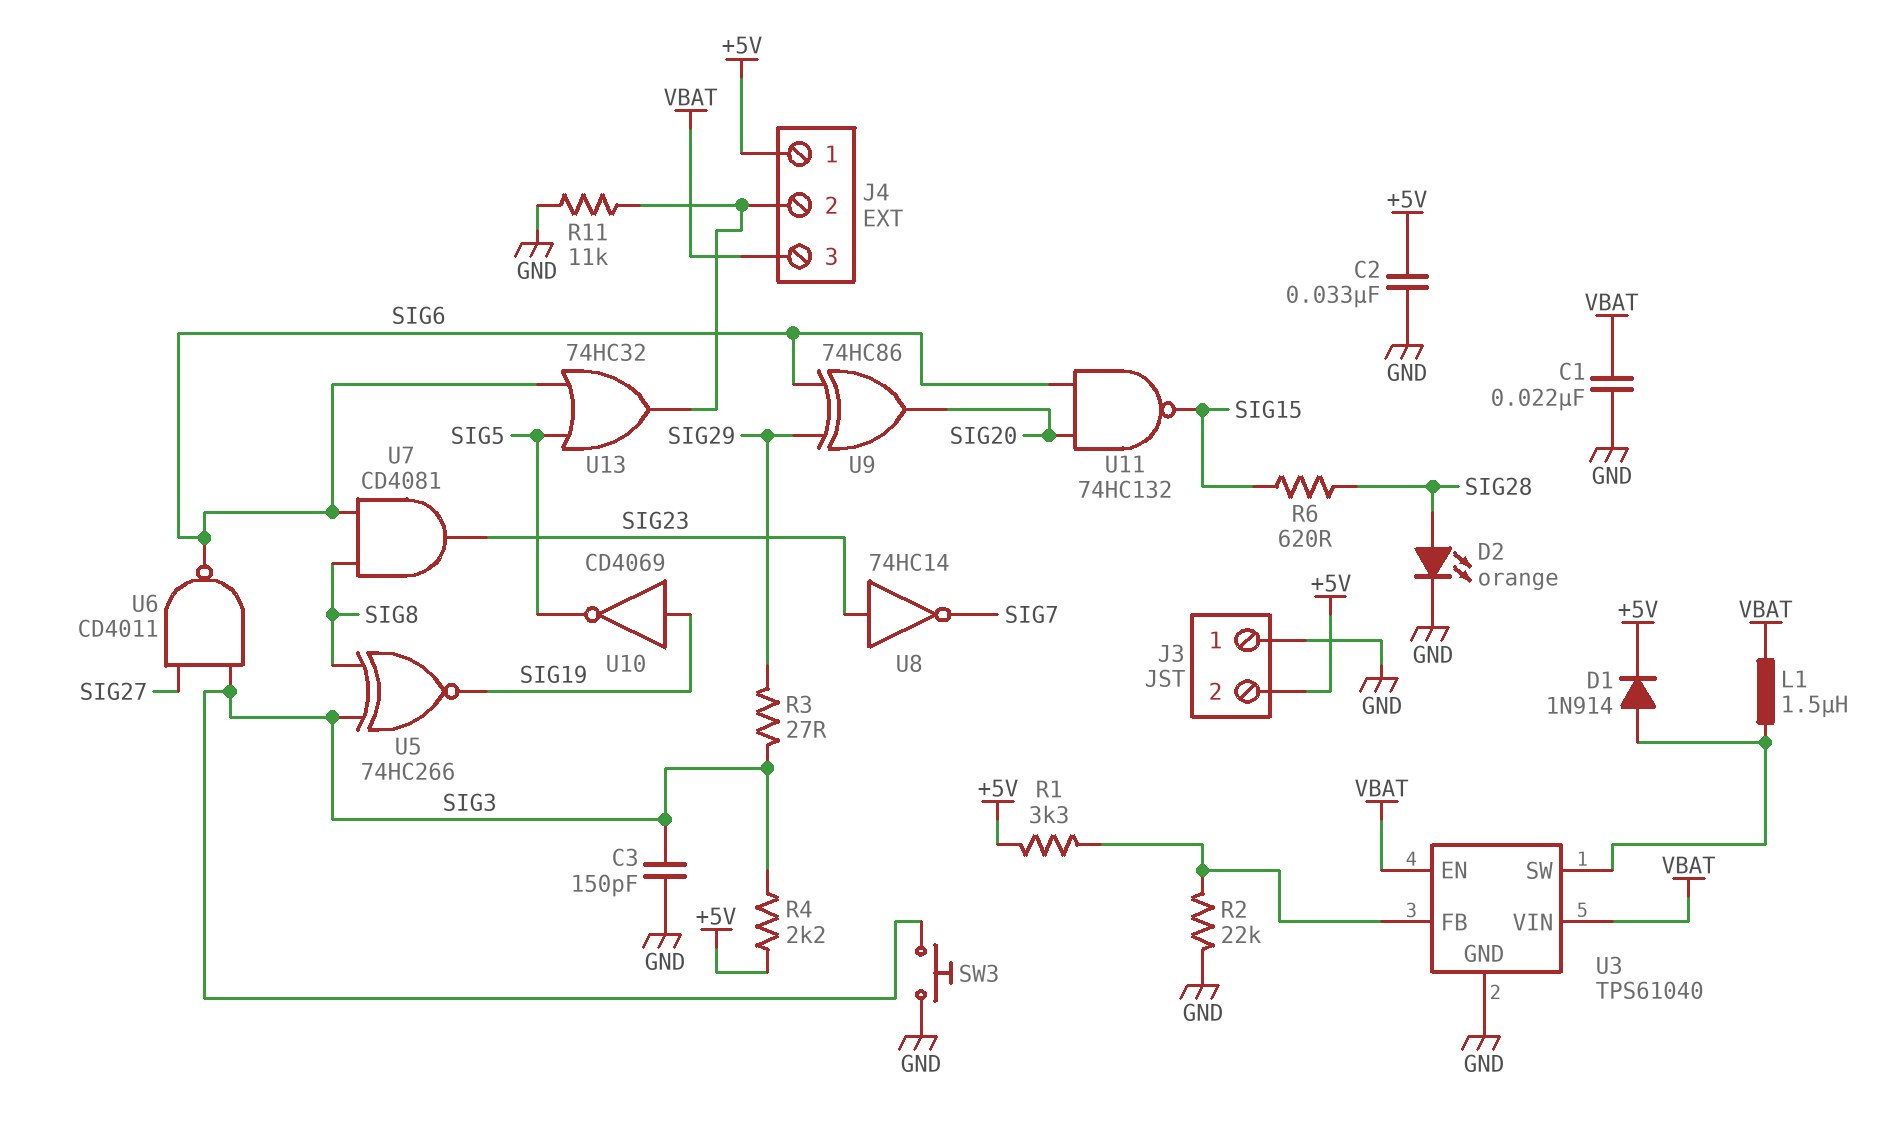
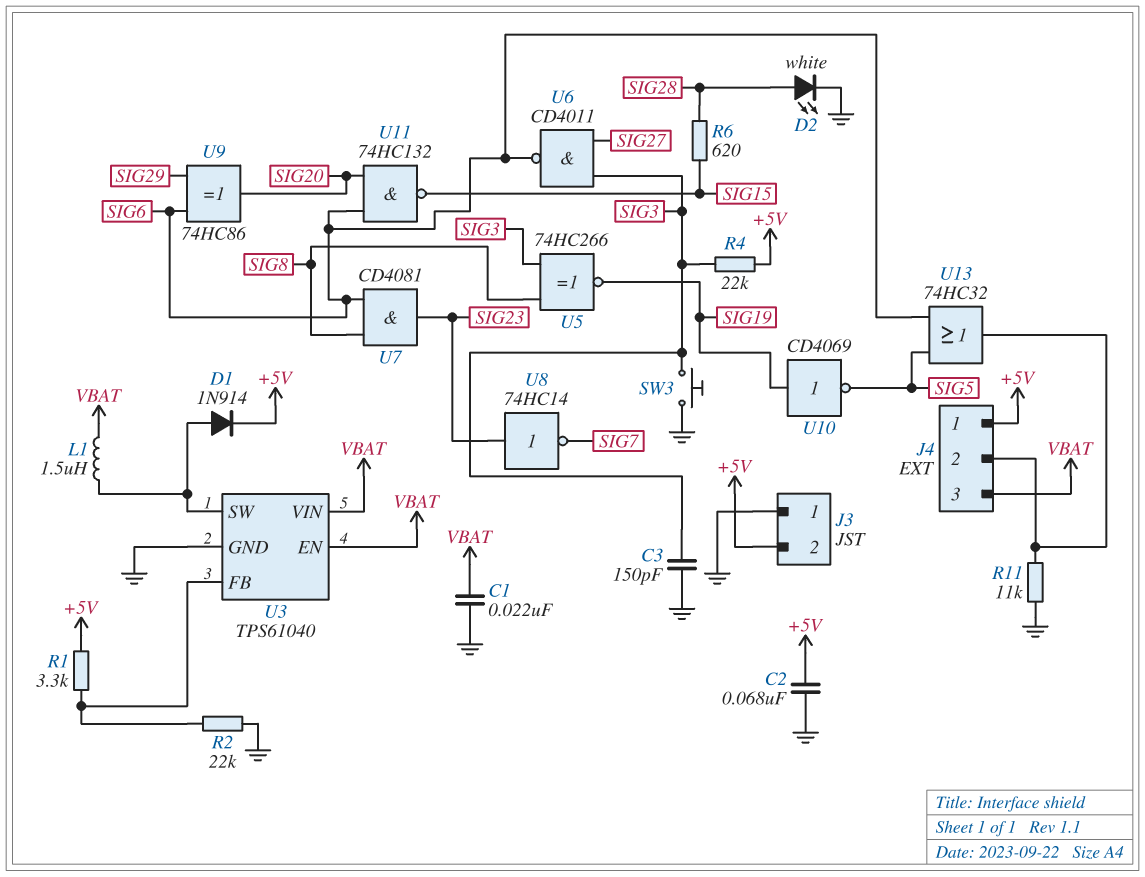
C2: 33nF (+5V, GND) -> 68nF (+5V, GND)
D2: LED orange (A SIG28, K GND) -> LED white (A SIG28, K GND)
R3: 27 (SIG3, SIG29) -> none
R4: 2.2k (+5V, SIG3) -> 22k (+5V, SIG3)

